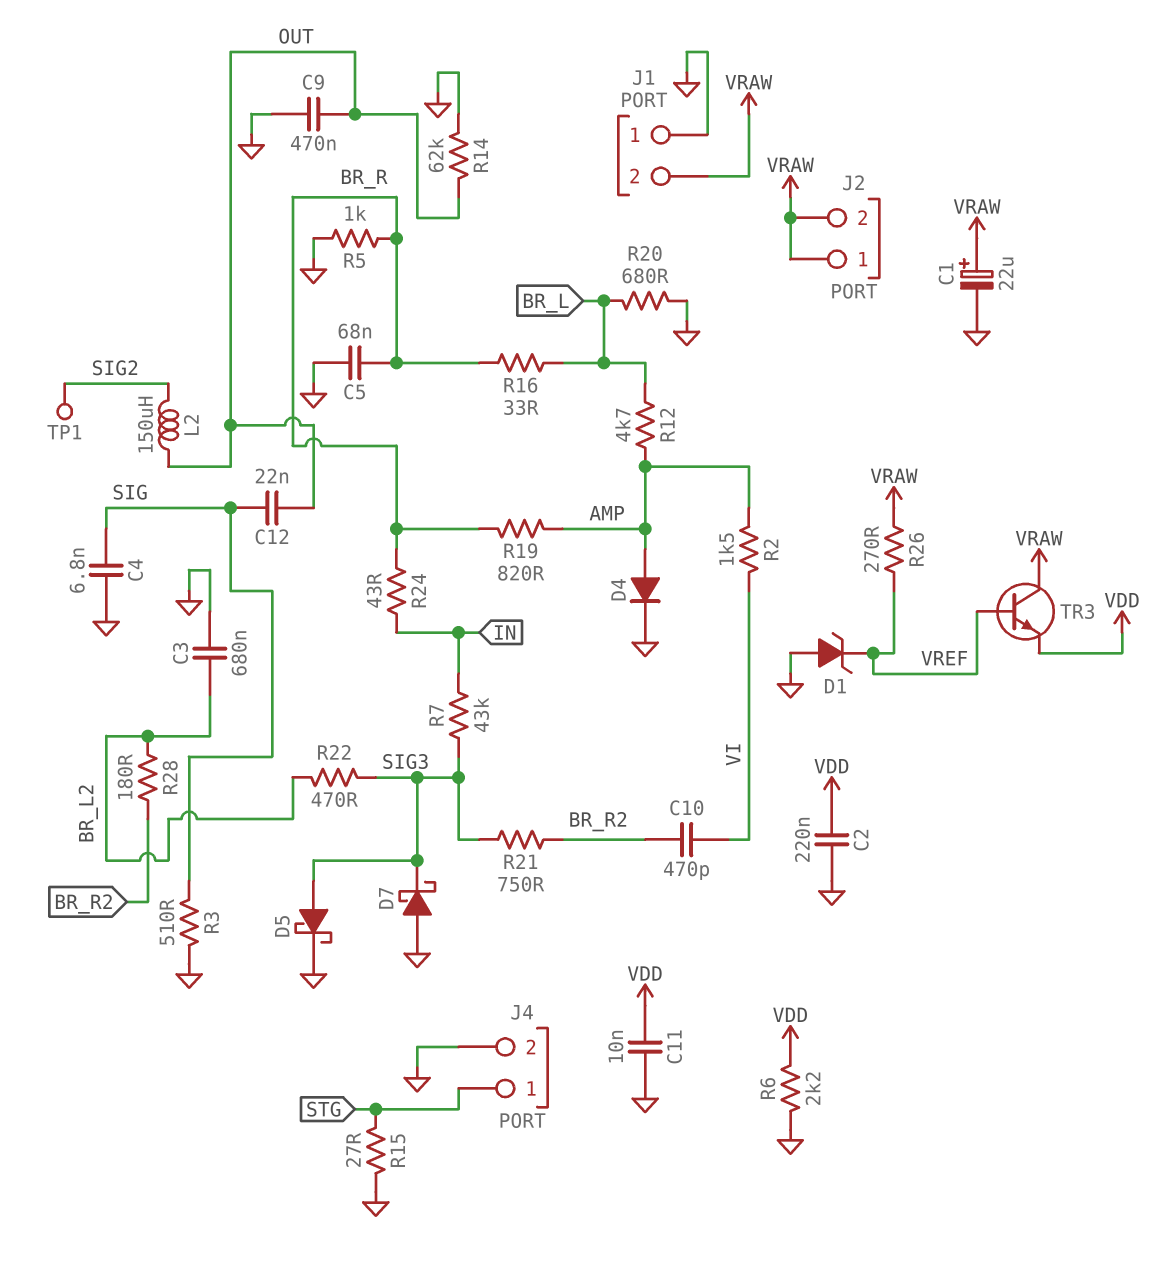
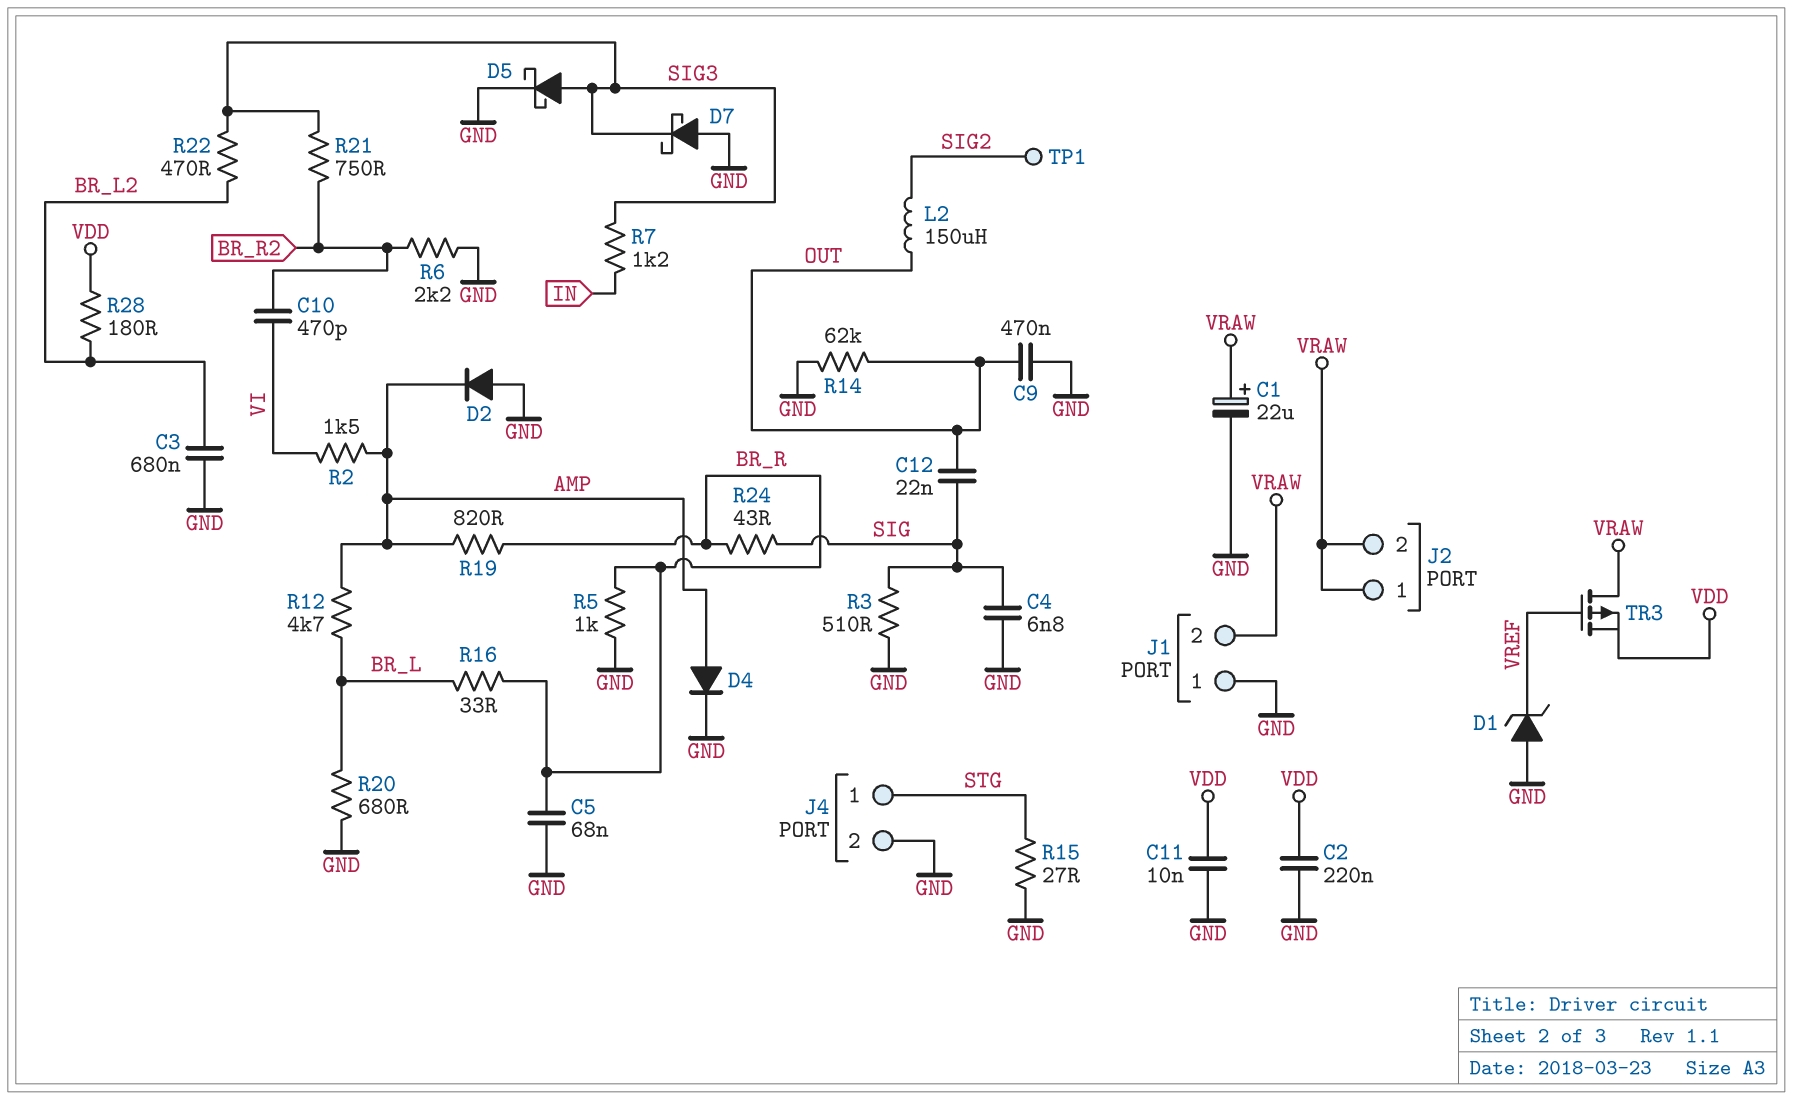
D2: none -> diode (A GND, K AMP)
R6: 2.2k (GND, VDD) -> 2.2k (BR_R2, GND)
R7: 43k (IN, SIG3) -> 1.2k (IN, SIG3)
R24: 43 (BR_R, IN) -> 43 (BR_R, SIG)
R26: 270 (VRAW, VREF) -> none
R28: 180 (BR_L2, BR_R2) -> 180 (BR_L2, VDD)
TR3: NPN (B VREF, C VRAW, E VDD) -> PMOS (G VREF, D VRAW, S VDD)

